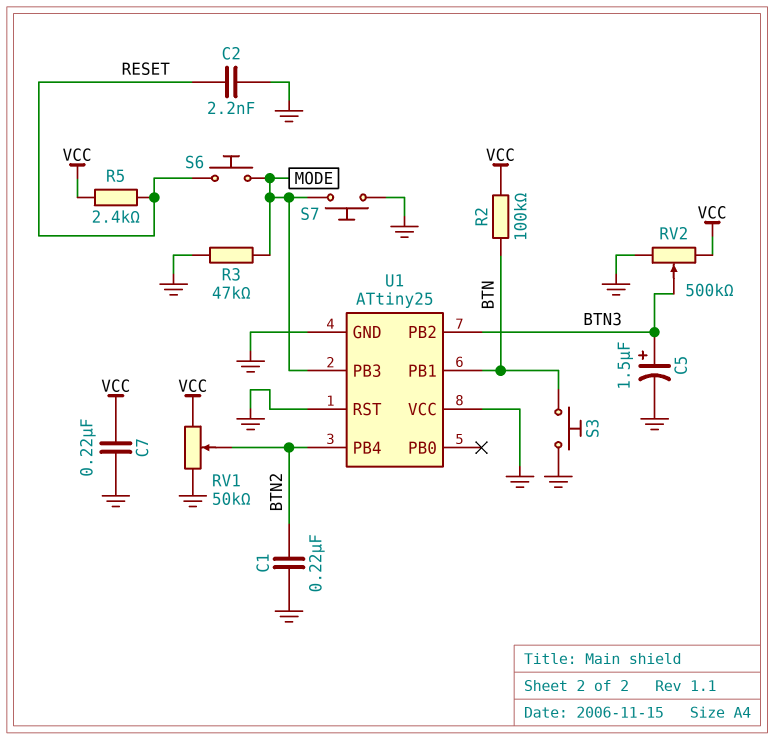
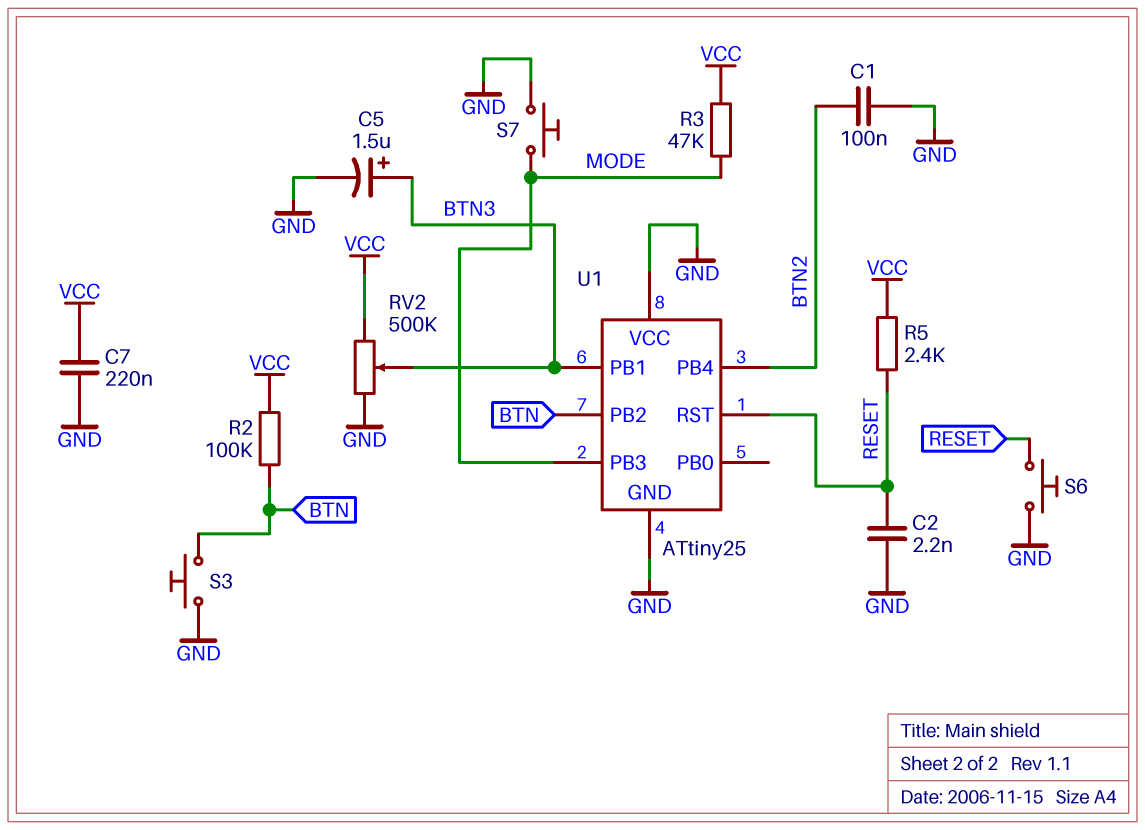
C1: 220nF (BTN2, GND) -> 100nF (BTN2, GND)
R3: 47k (GND, MODE) -> 47k (MODE, VCC)
RV1: 50k (GND, VCC, wiper BTN2) -> none
S6: button (MODE, RESET) -> button (GND, RESET)
U1 pin PB1: BTN -> BTN3
U1 pin PB2: BTN3 -> BTN
U1 pin RST: GND -> RESET

